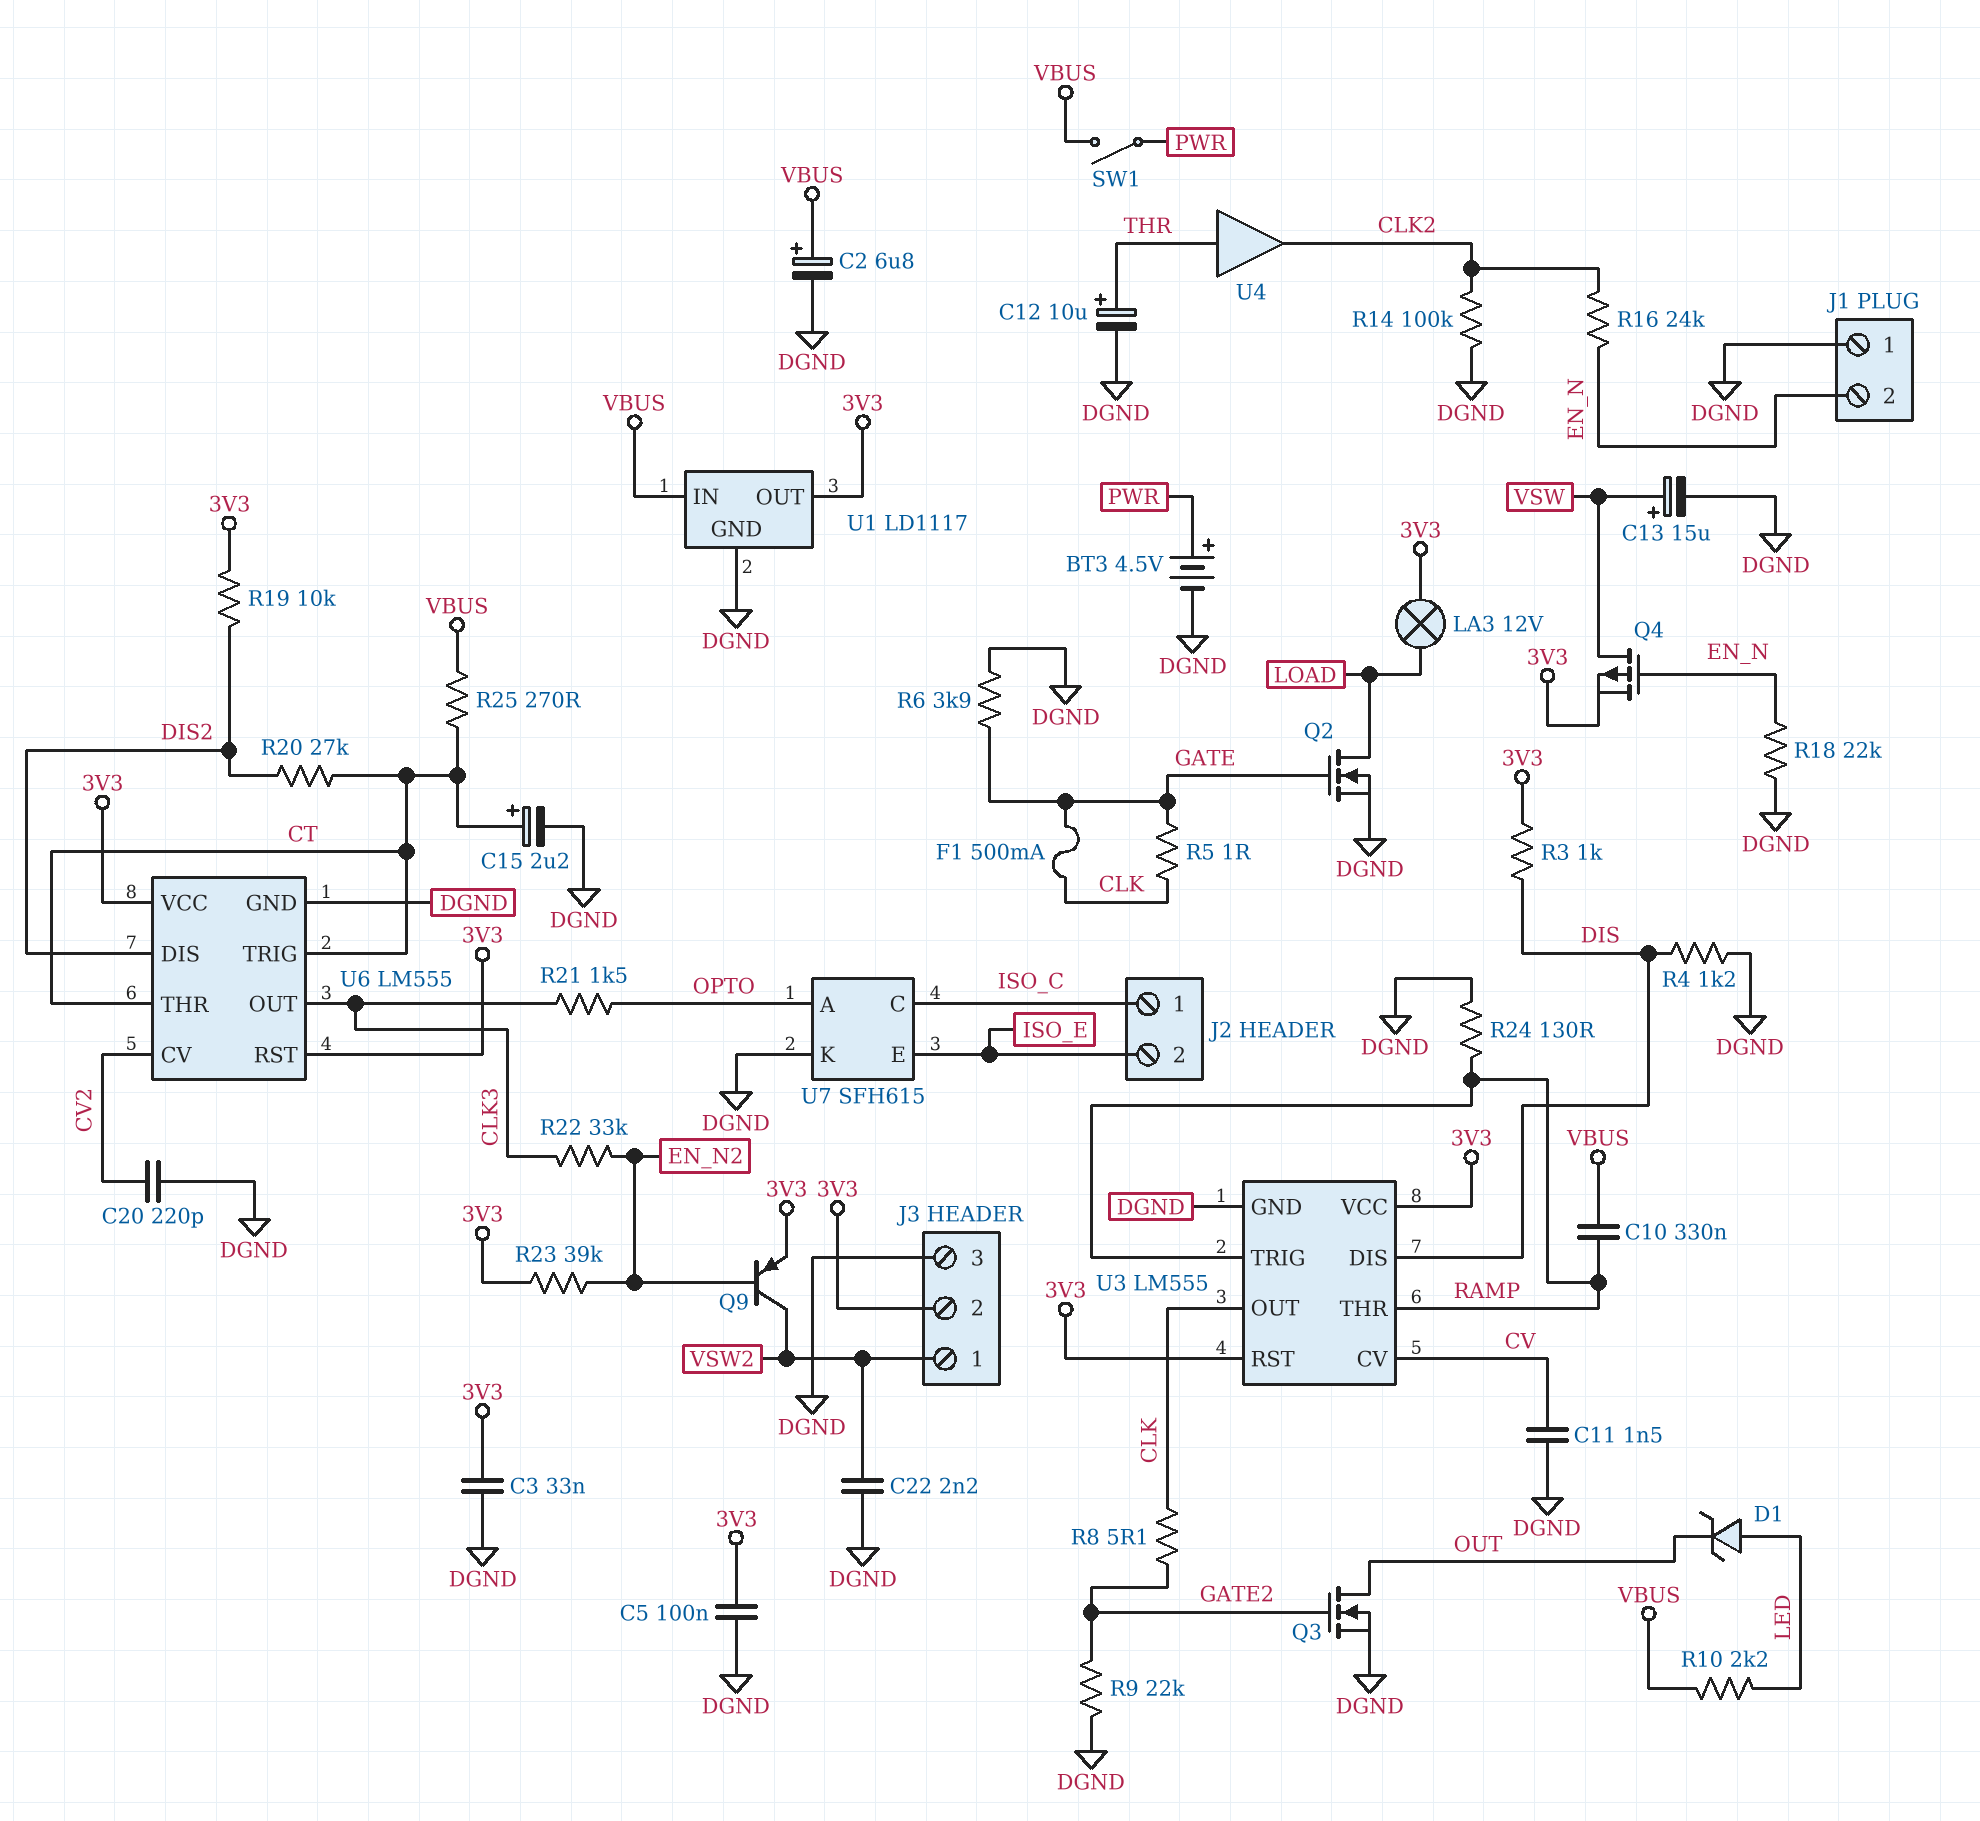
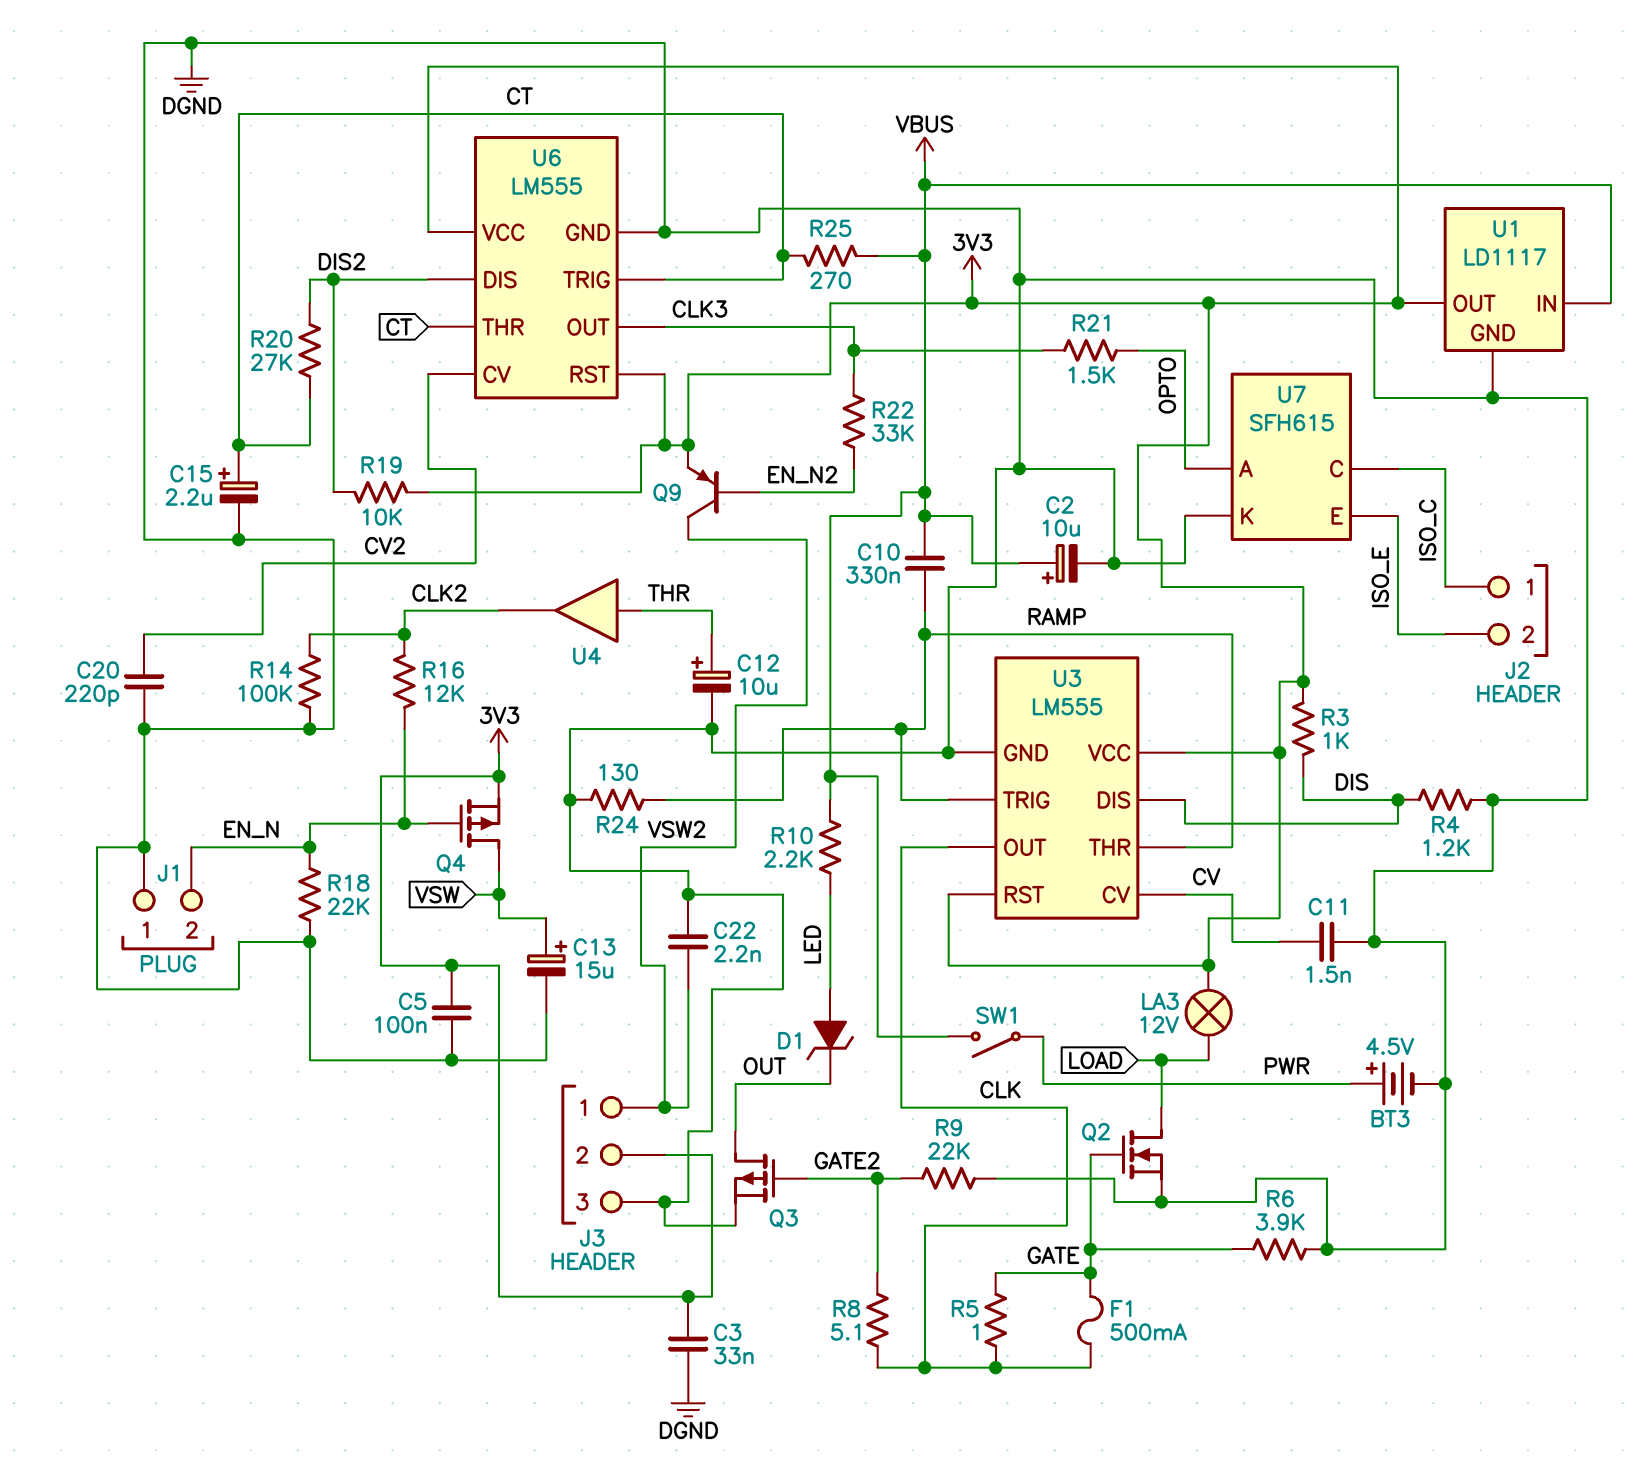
C2: 6.8uF (plus VBUS, minus DGND) -> 10uF (plus VBUS, minus DGND)
Q3: NMOS (G GATE2, D OUT, S DGND) -> PMOS (G GATE2, D OUT, S DGND)
R16: 24k (CLK2, EN_N) -> 12k (CLK2, EN_N)
R23: 39k (3V3, EN_N2) -> none

